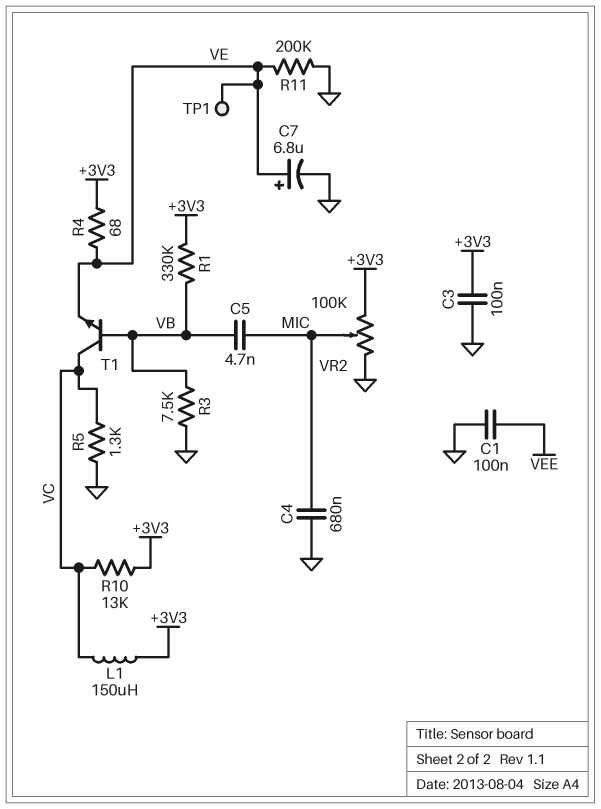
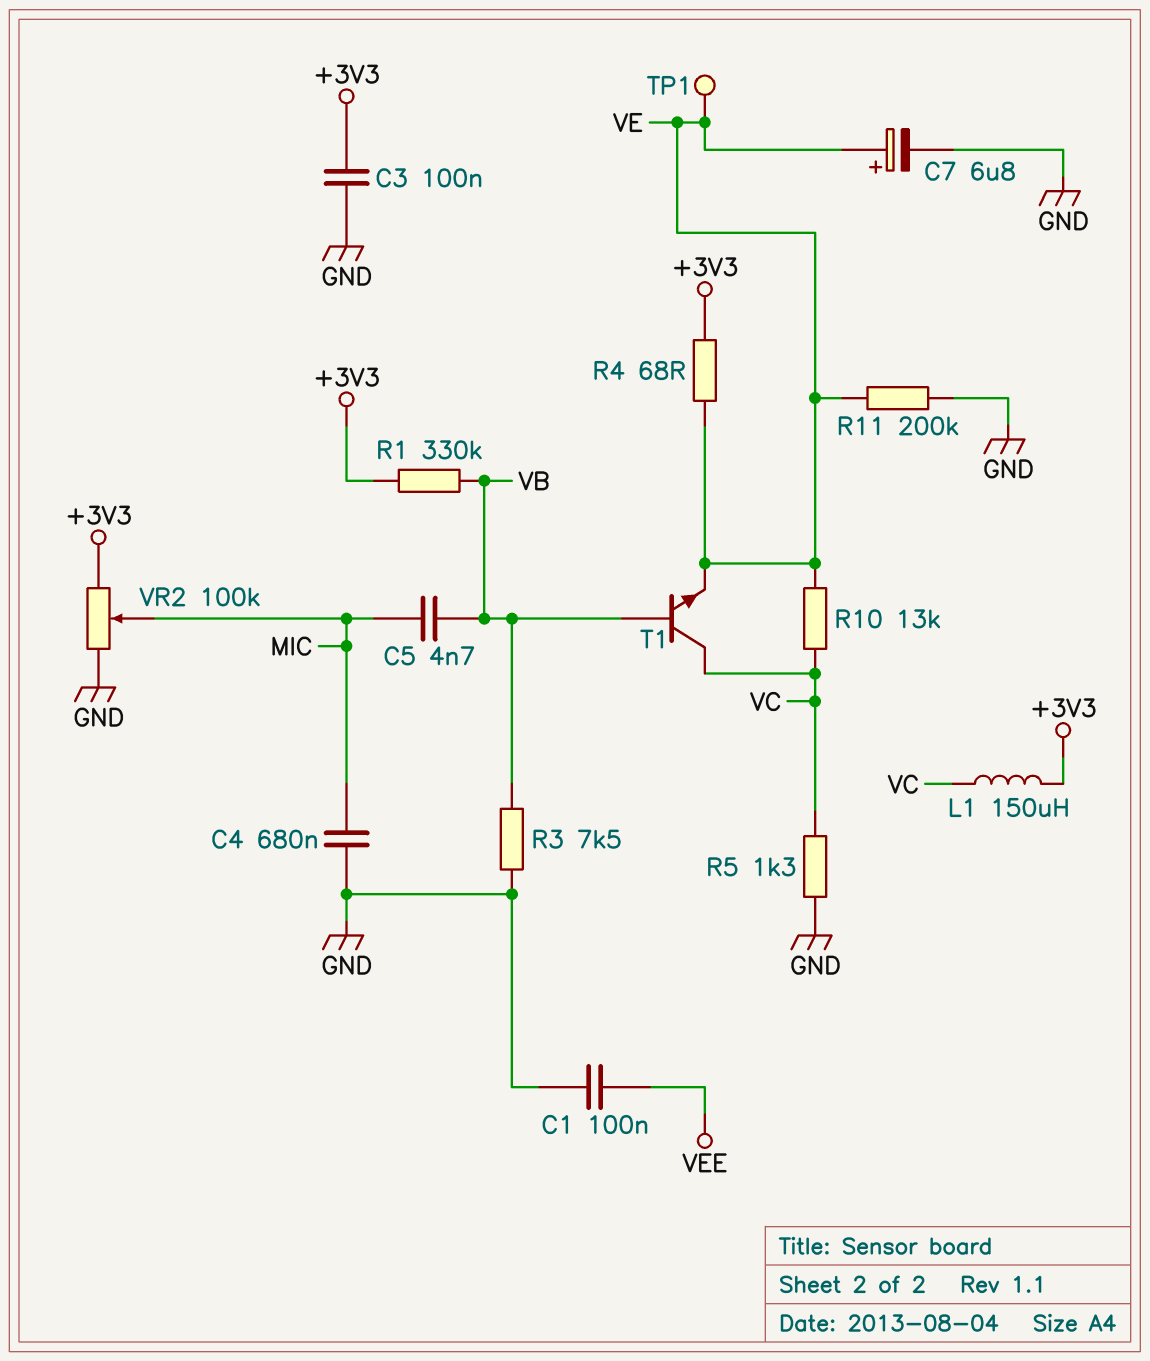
R10: 13k (+3V3, VC) -> 13k (VC, VE)

